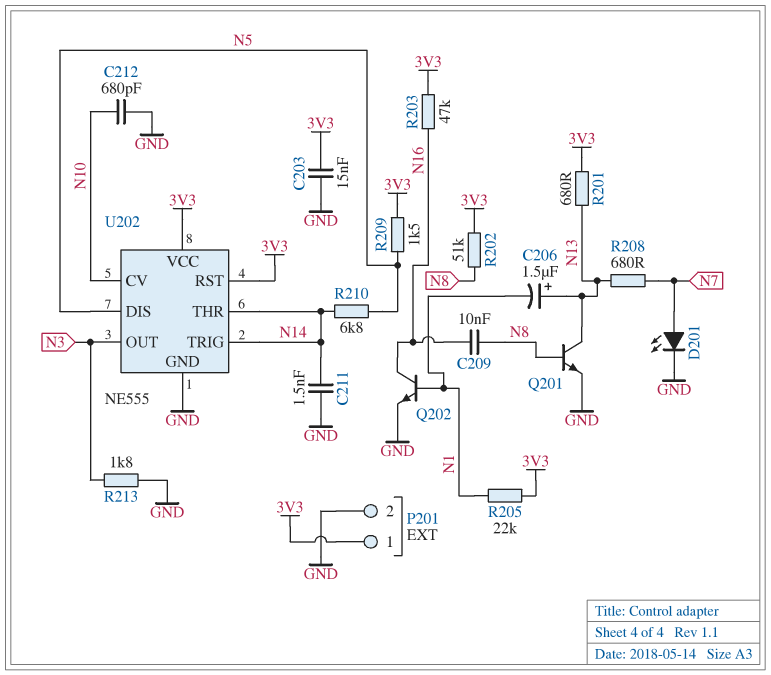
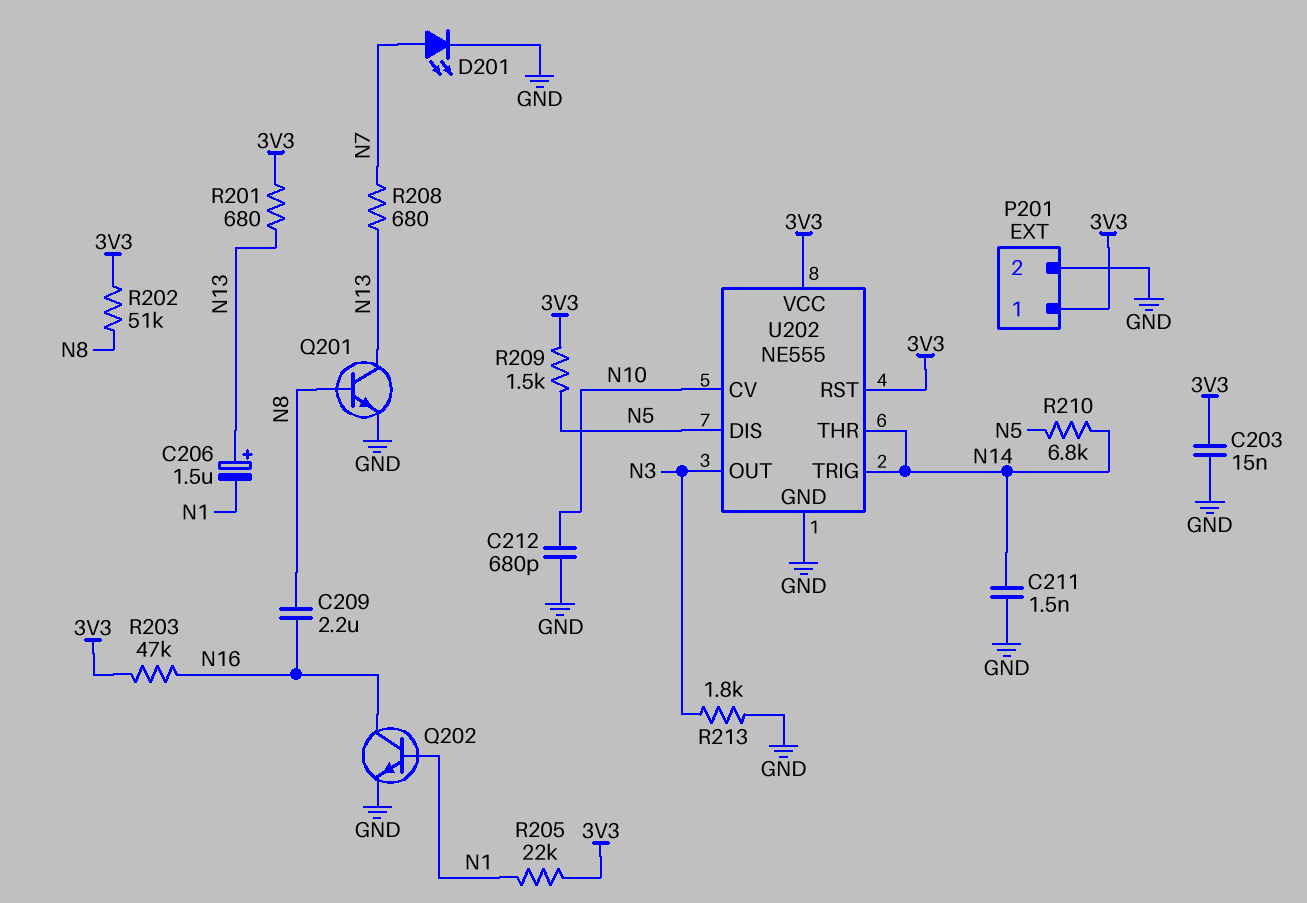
C209: 10nF (N8, N16) -> 2.2uF (N8, N16)

